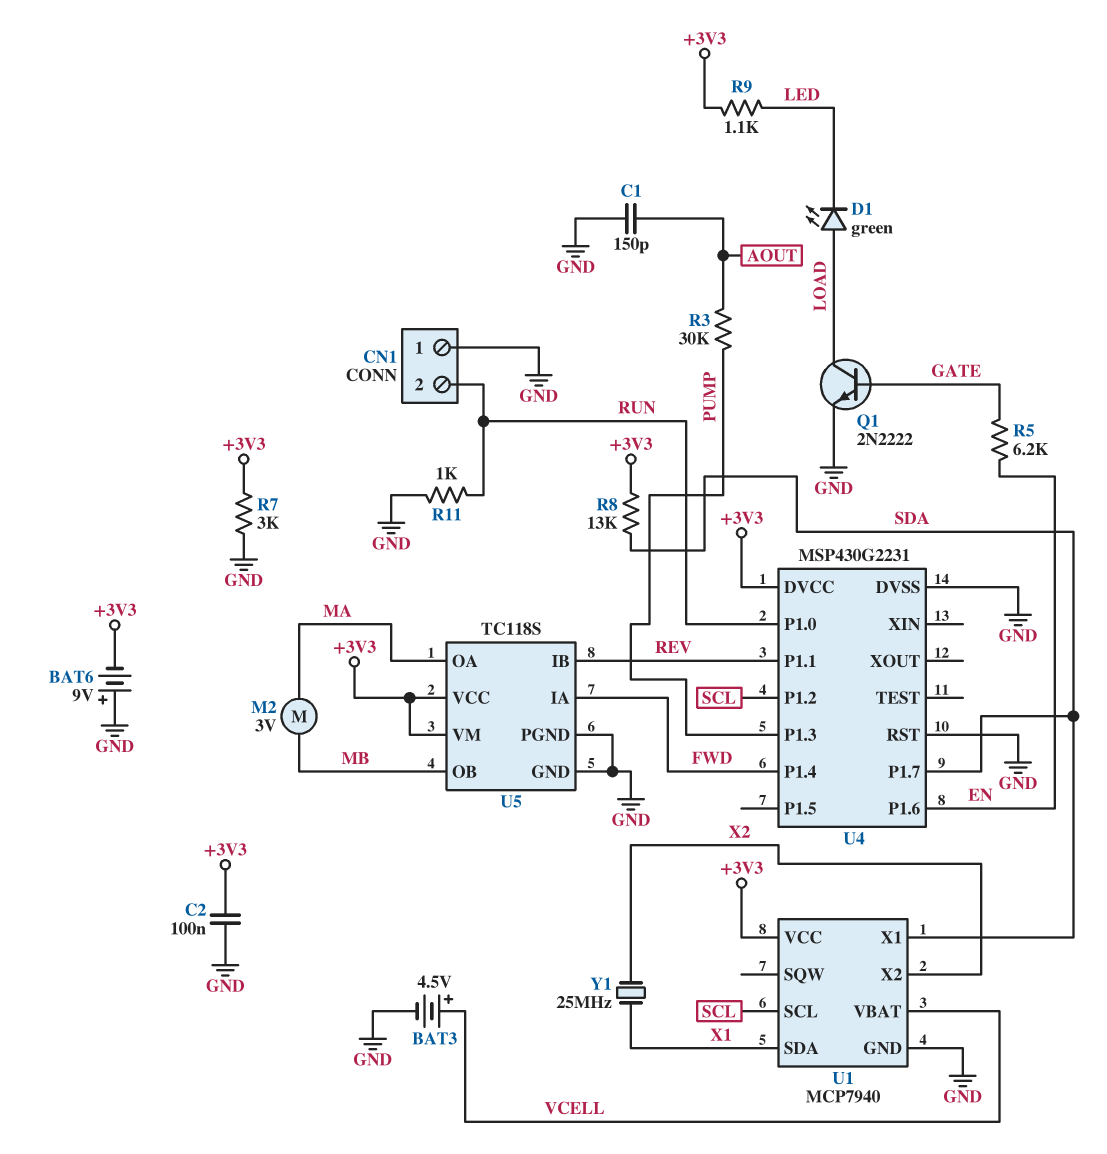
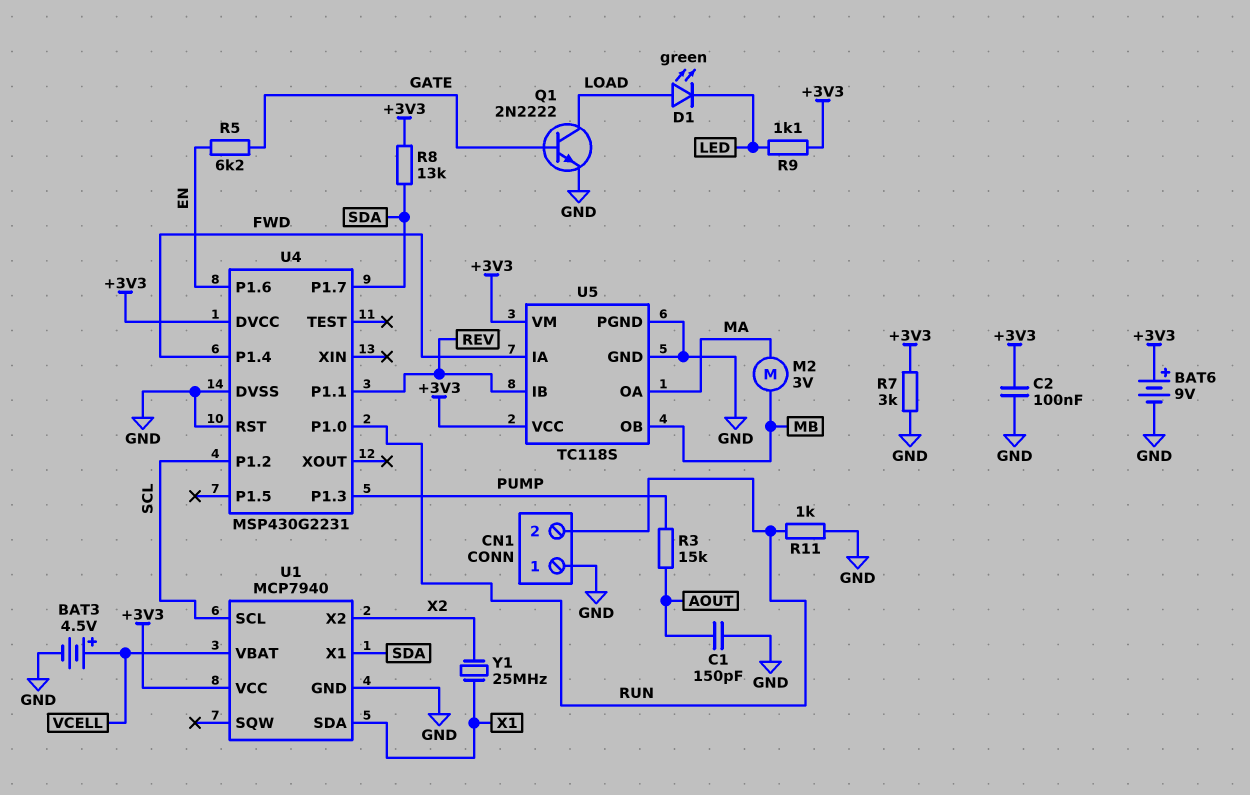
BAT6: 9V (plus GND, minus +3V3) -> 9V (plus +3V3, minus GND)
R3: 30k (AOUT, PUMP) -> 15k (AOUT, PUMP)

